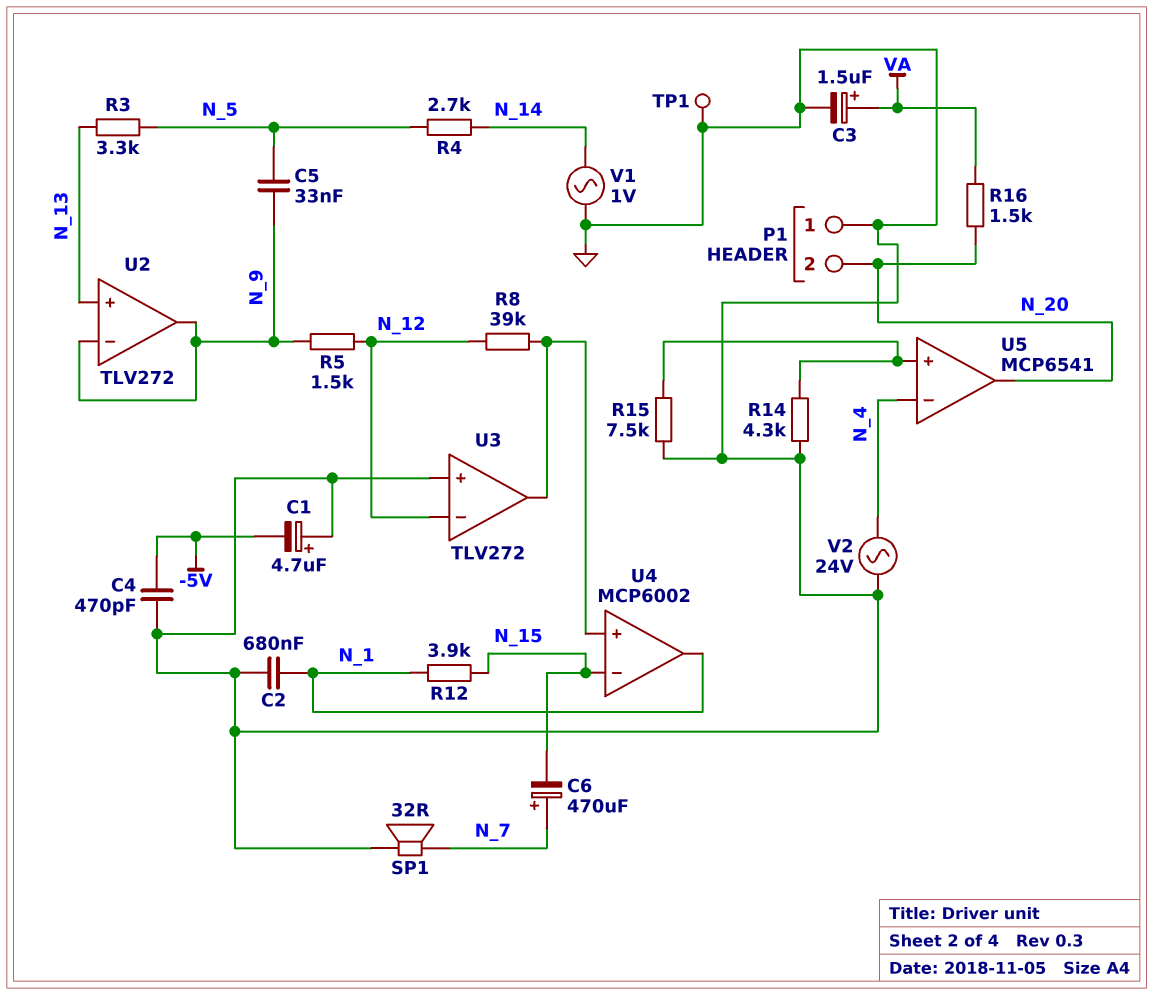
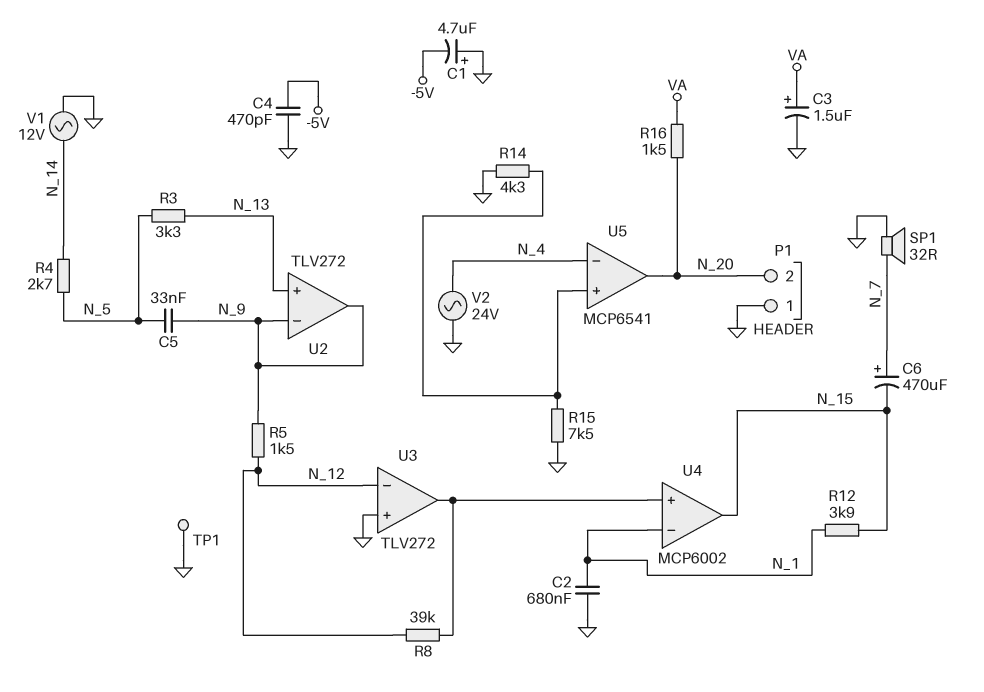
U4 pin in-: N_15 -> N_1
U4 pin out: N_1 -> N_15
V1: AC 1V (GND, N_14) -> AC 12V (GND, N_14)

